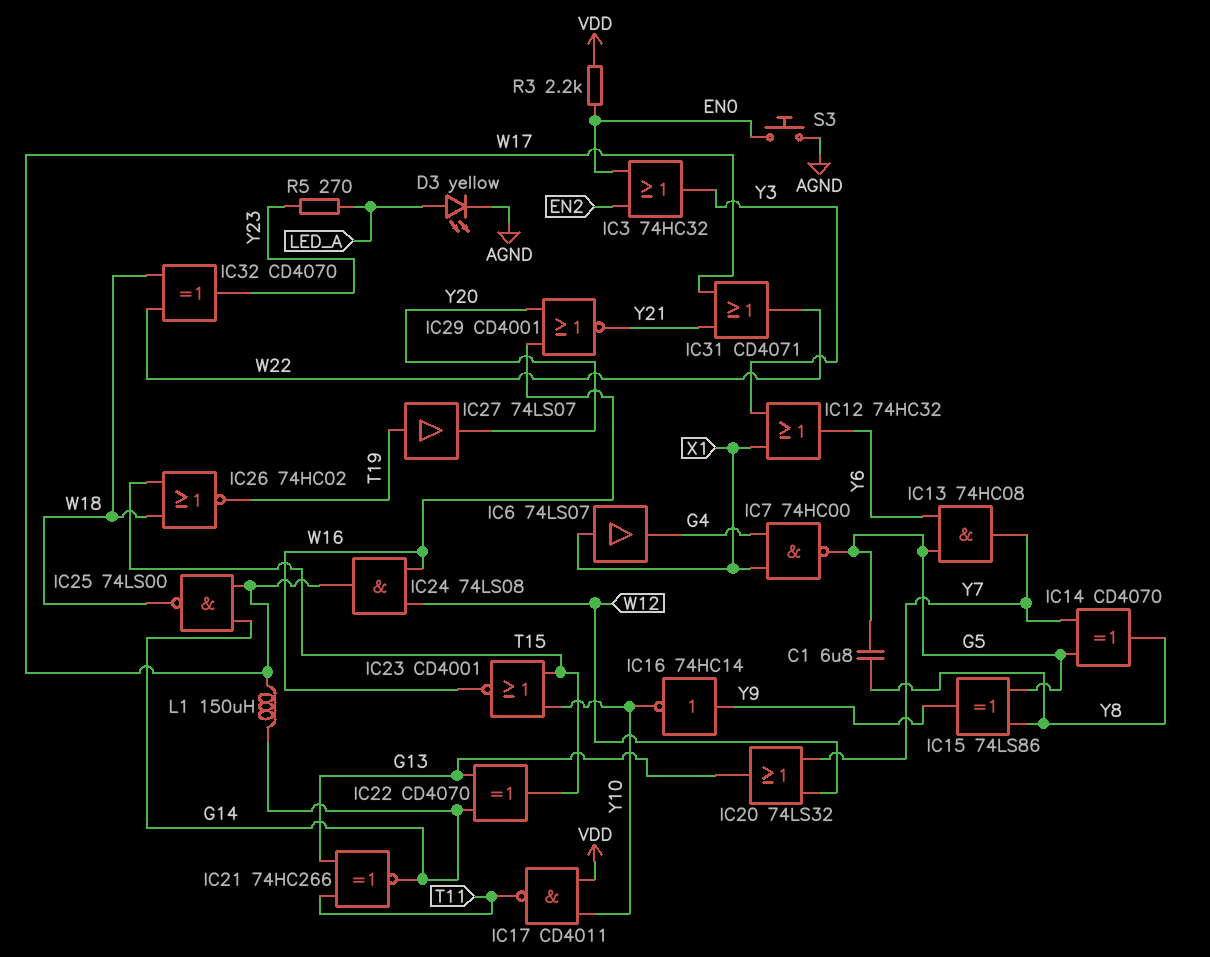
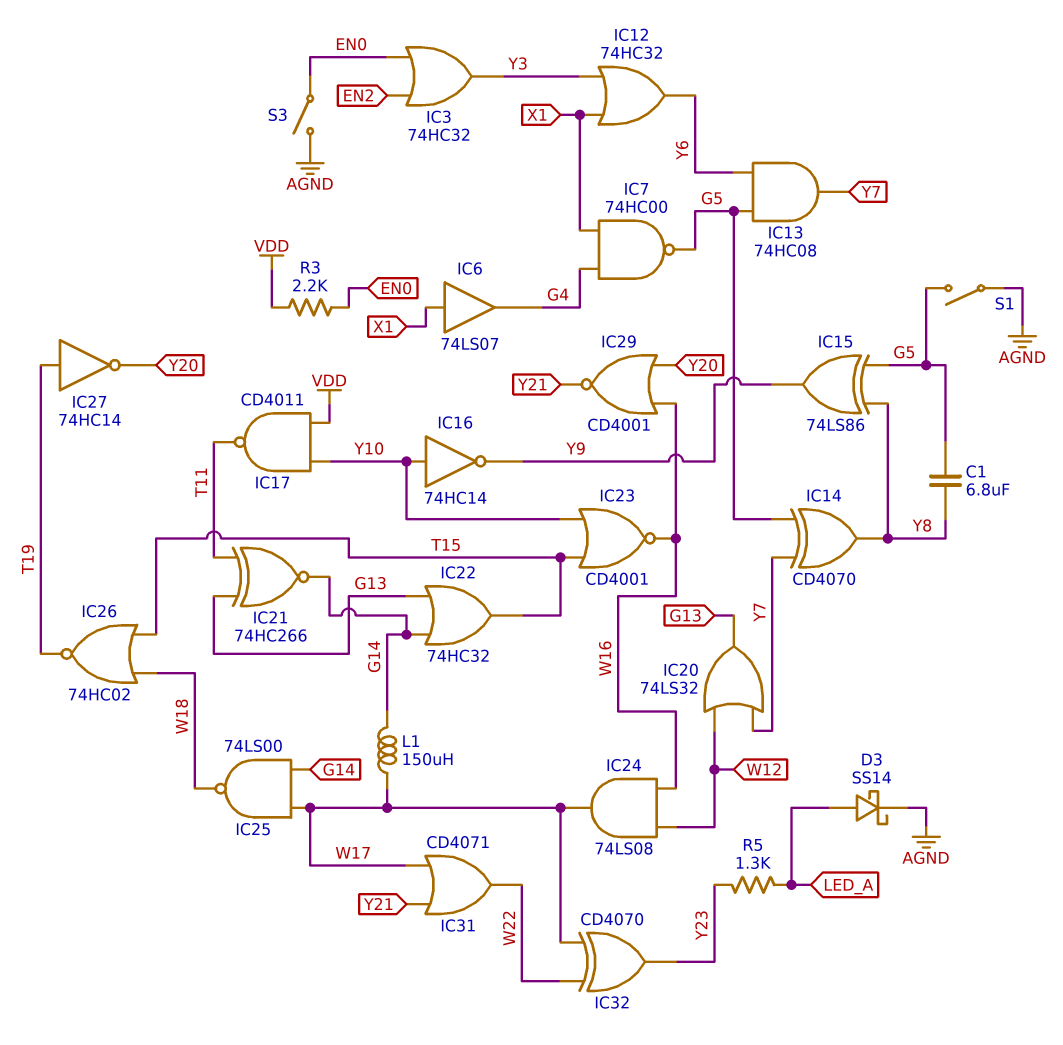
D3: LED yellow (A LED_A, K AGND) -> schottky SS14 (A LED_A, K AGND)
IC16: NOT 74HC14 (in Y9, out Y10) -> NOT 74HC14 (in Y10, out Y9)
IC22: XOR CD4070 (in G13, in G14, out T15) -> OR 74HC32 (in G13, in G14, out T15)
IC27: buffer 74LS07 (in T19, out Y20) -> NOT 74HC14 (in T19, out Y20)
IC32: XOR CD4070 (in W18, in W22, out Y23) -> XOR CD4070 (in W17, in W22, out Y23)
R5: 270 (LED_A, Y23) -> 1.3k (LED_A, Y23)
S1: none -> switch (AGND, G5)
S3: button (AGND, EN0) -> switch (AGND, EN0)

